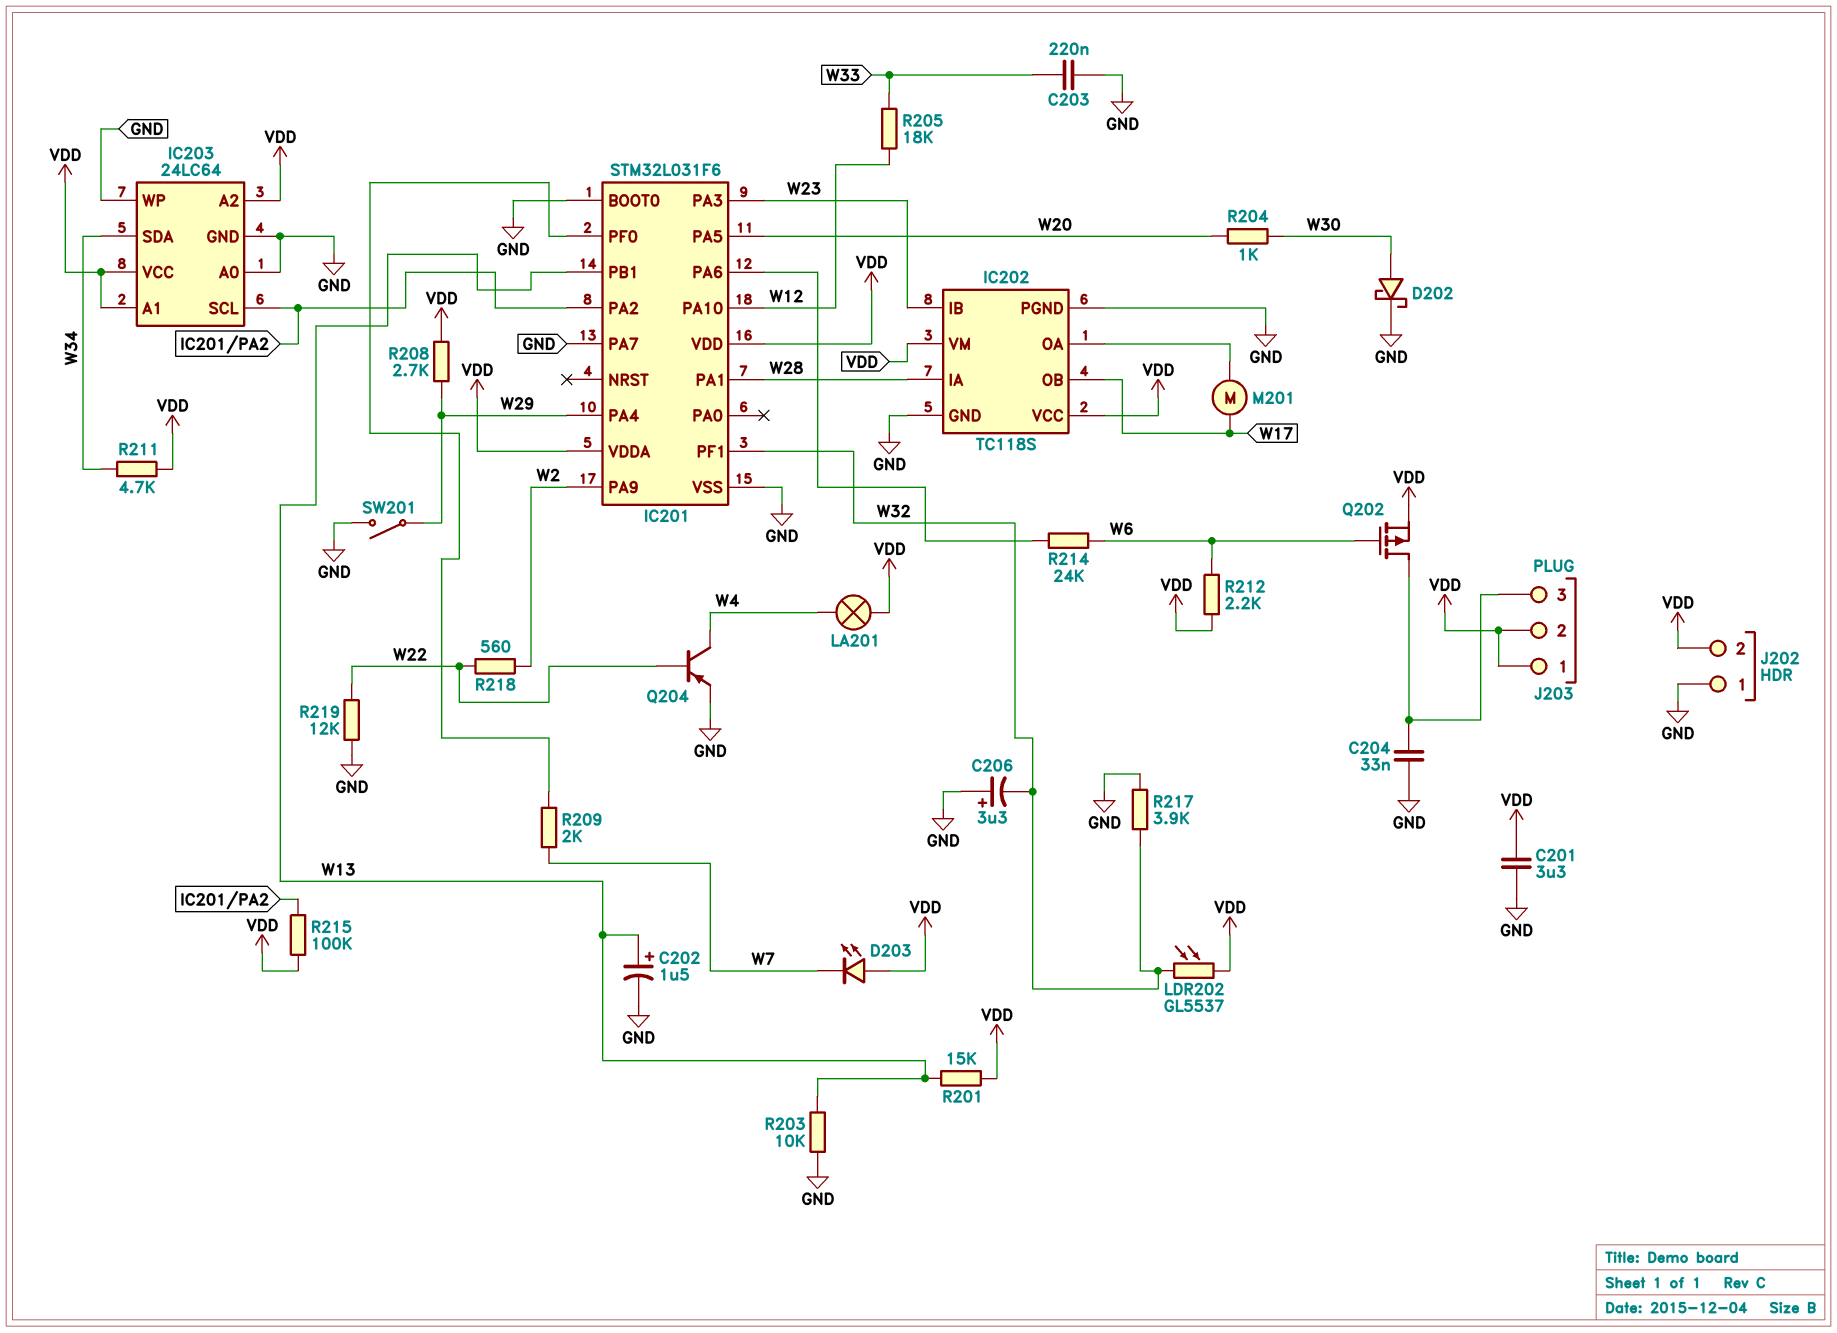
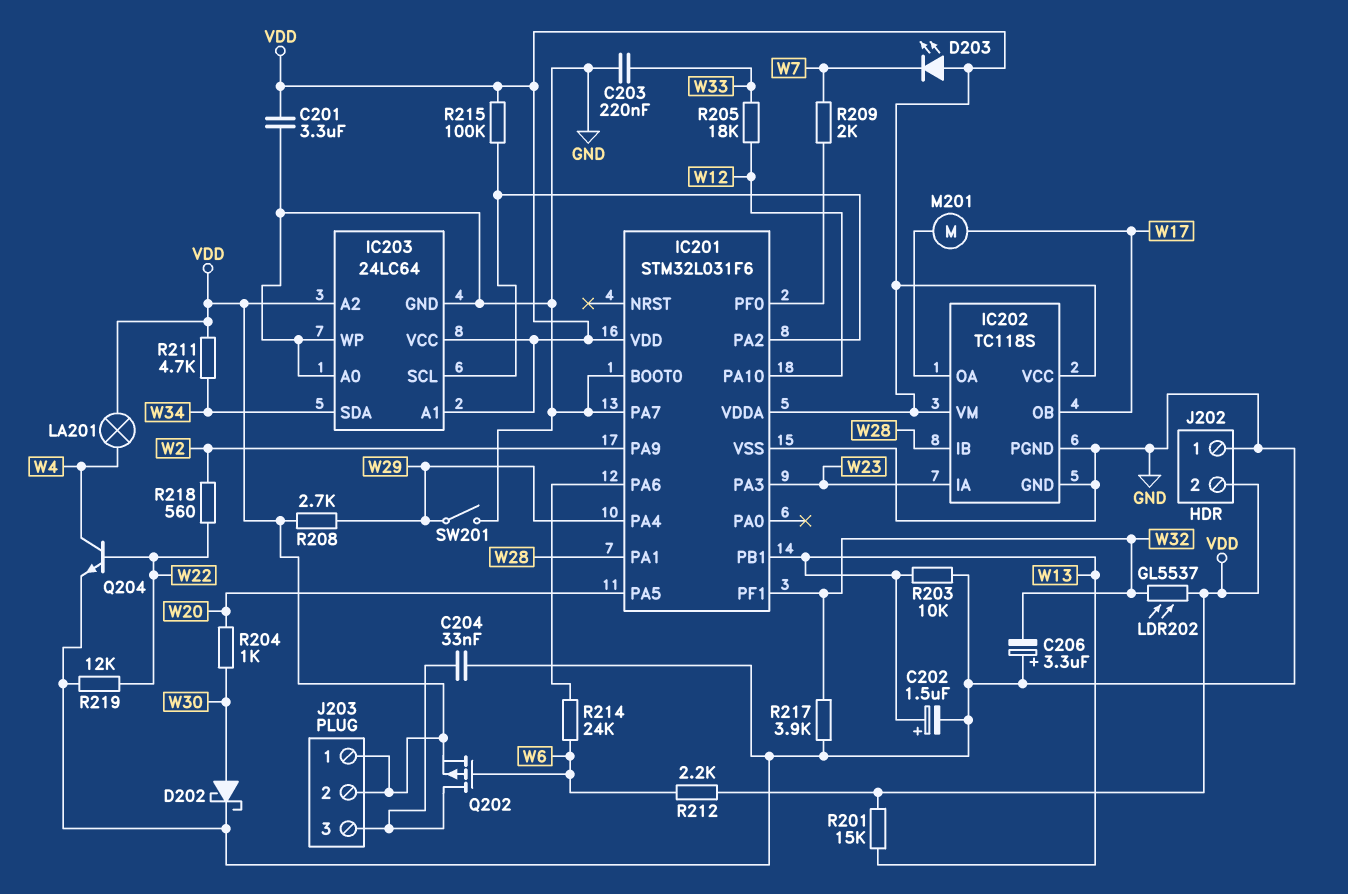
IC202 pin IA: W28 -> W23
IC202 pin IB: W23 -> W28
Q204: PNP (B W22, C W4, E GND) -> NPN (B W22, C W4, E GND)

